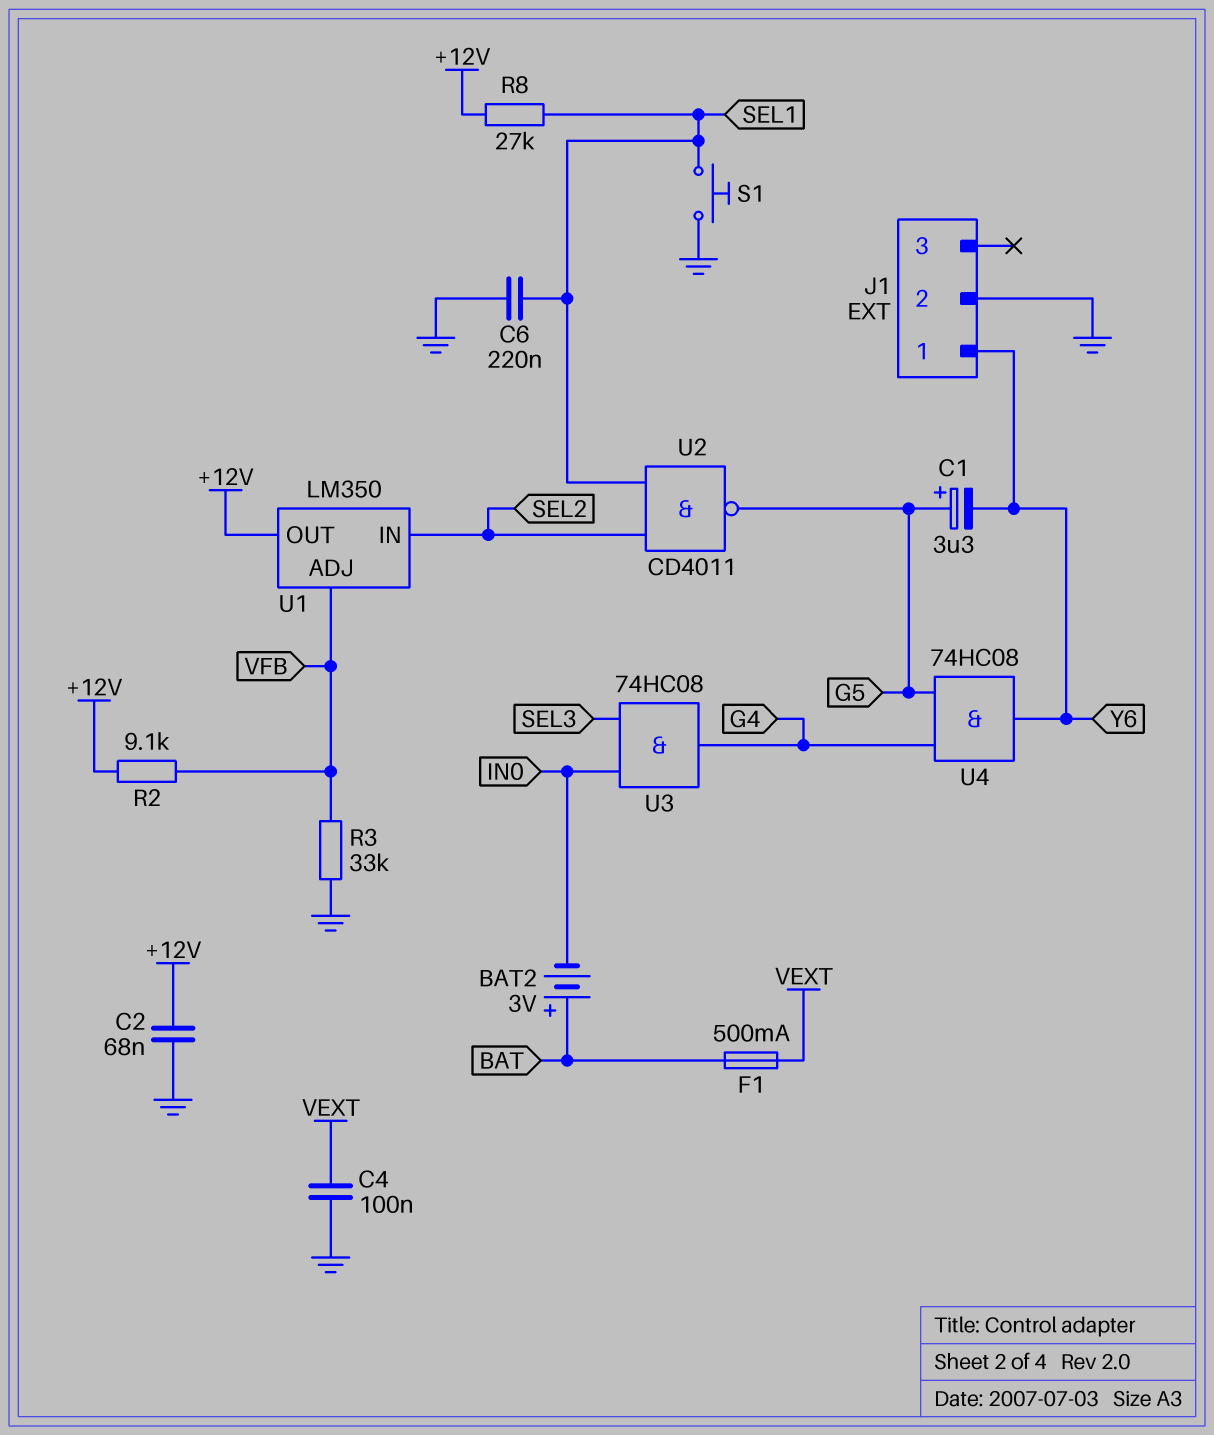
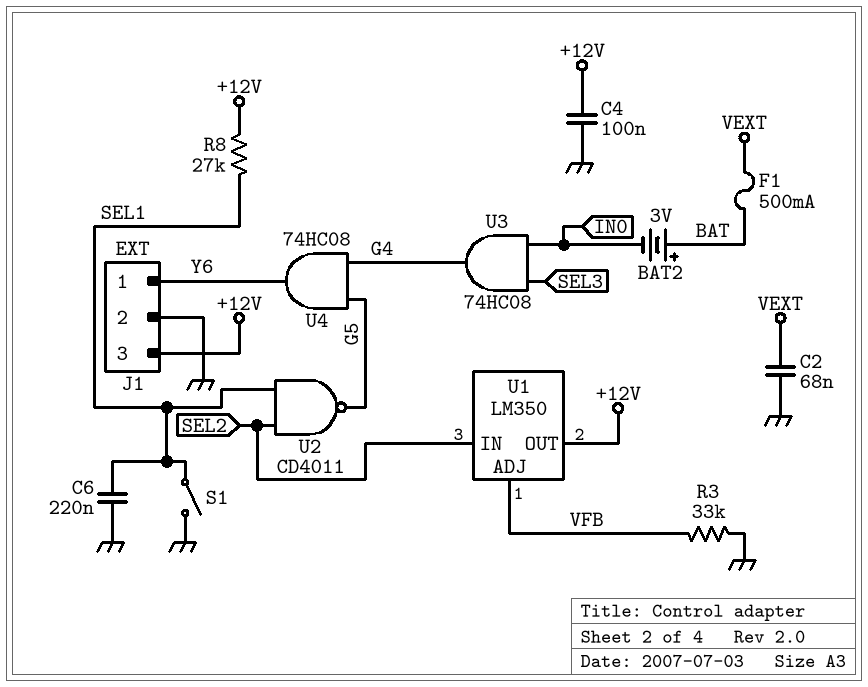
C1: 3.3uF (plus G5, minus Y6) -> none
C2: 68nF (+12V, GND) -> 68nF (GND, VEXT)
C4: 100nF (GND, VEXT) -> 100nF (+12V, GND)
J1 pin 3: none -> +12V
R2: 9.1k (+12V, VFB) -> none
S1: button (GND, SEL1) -> switch (GND, SEL1)

